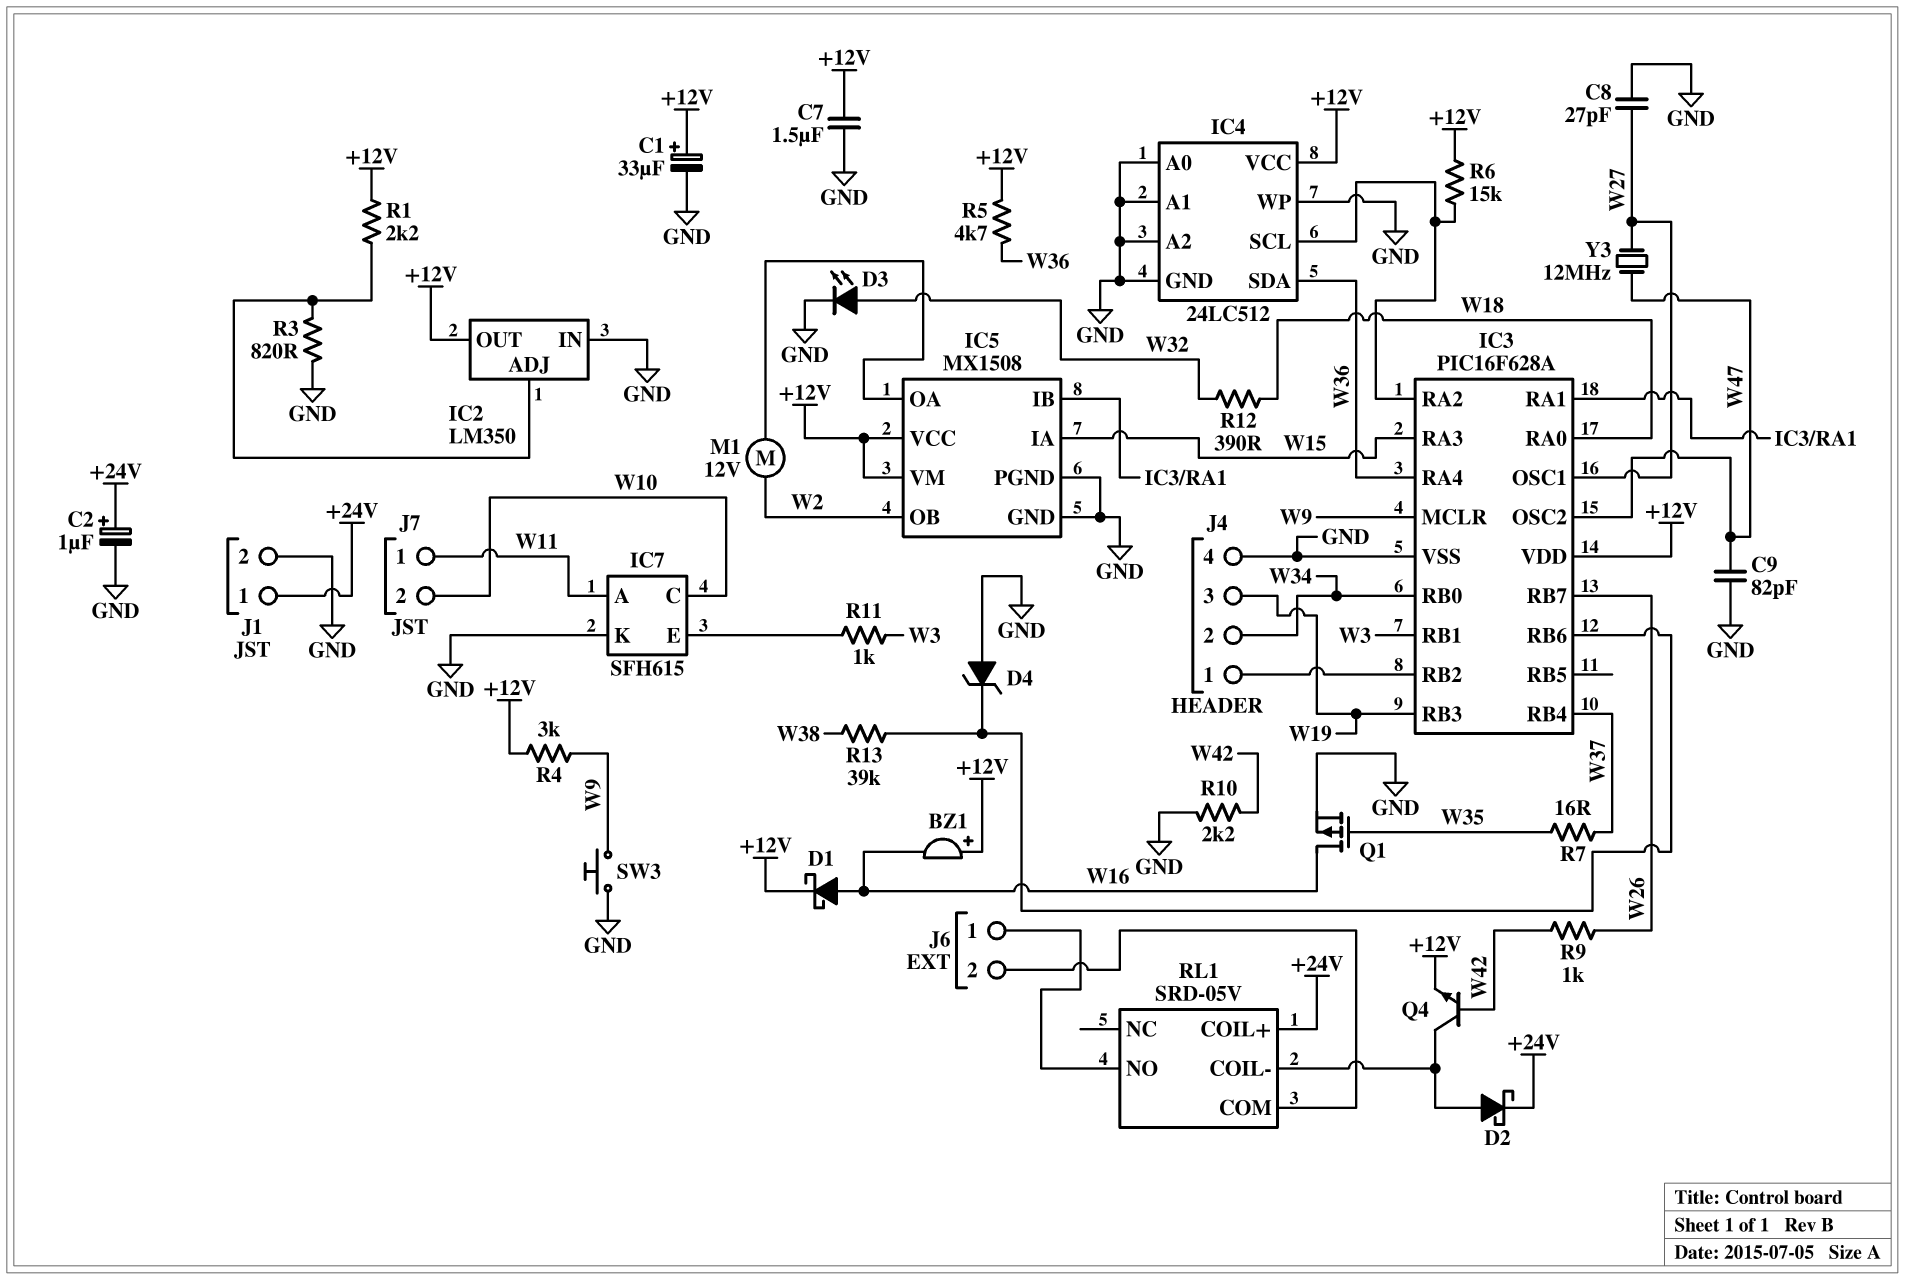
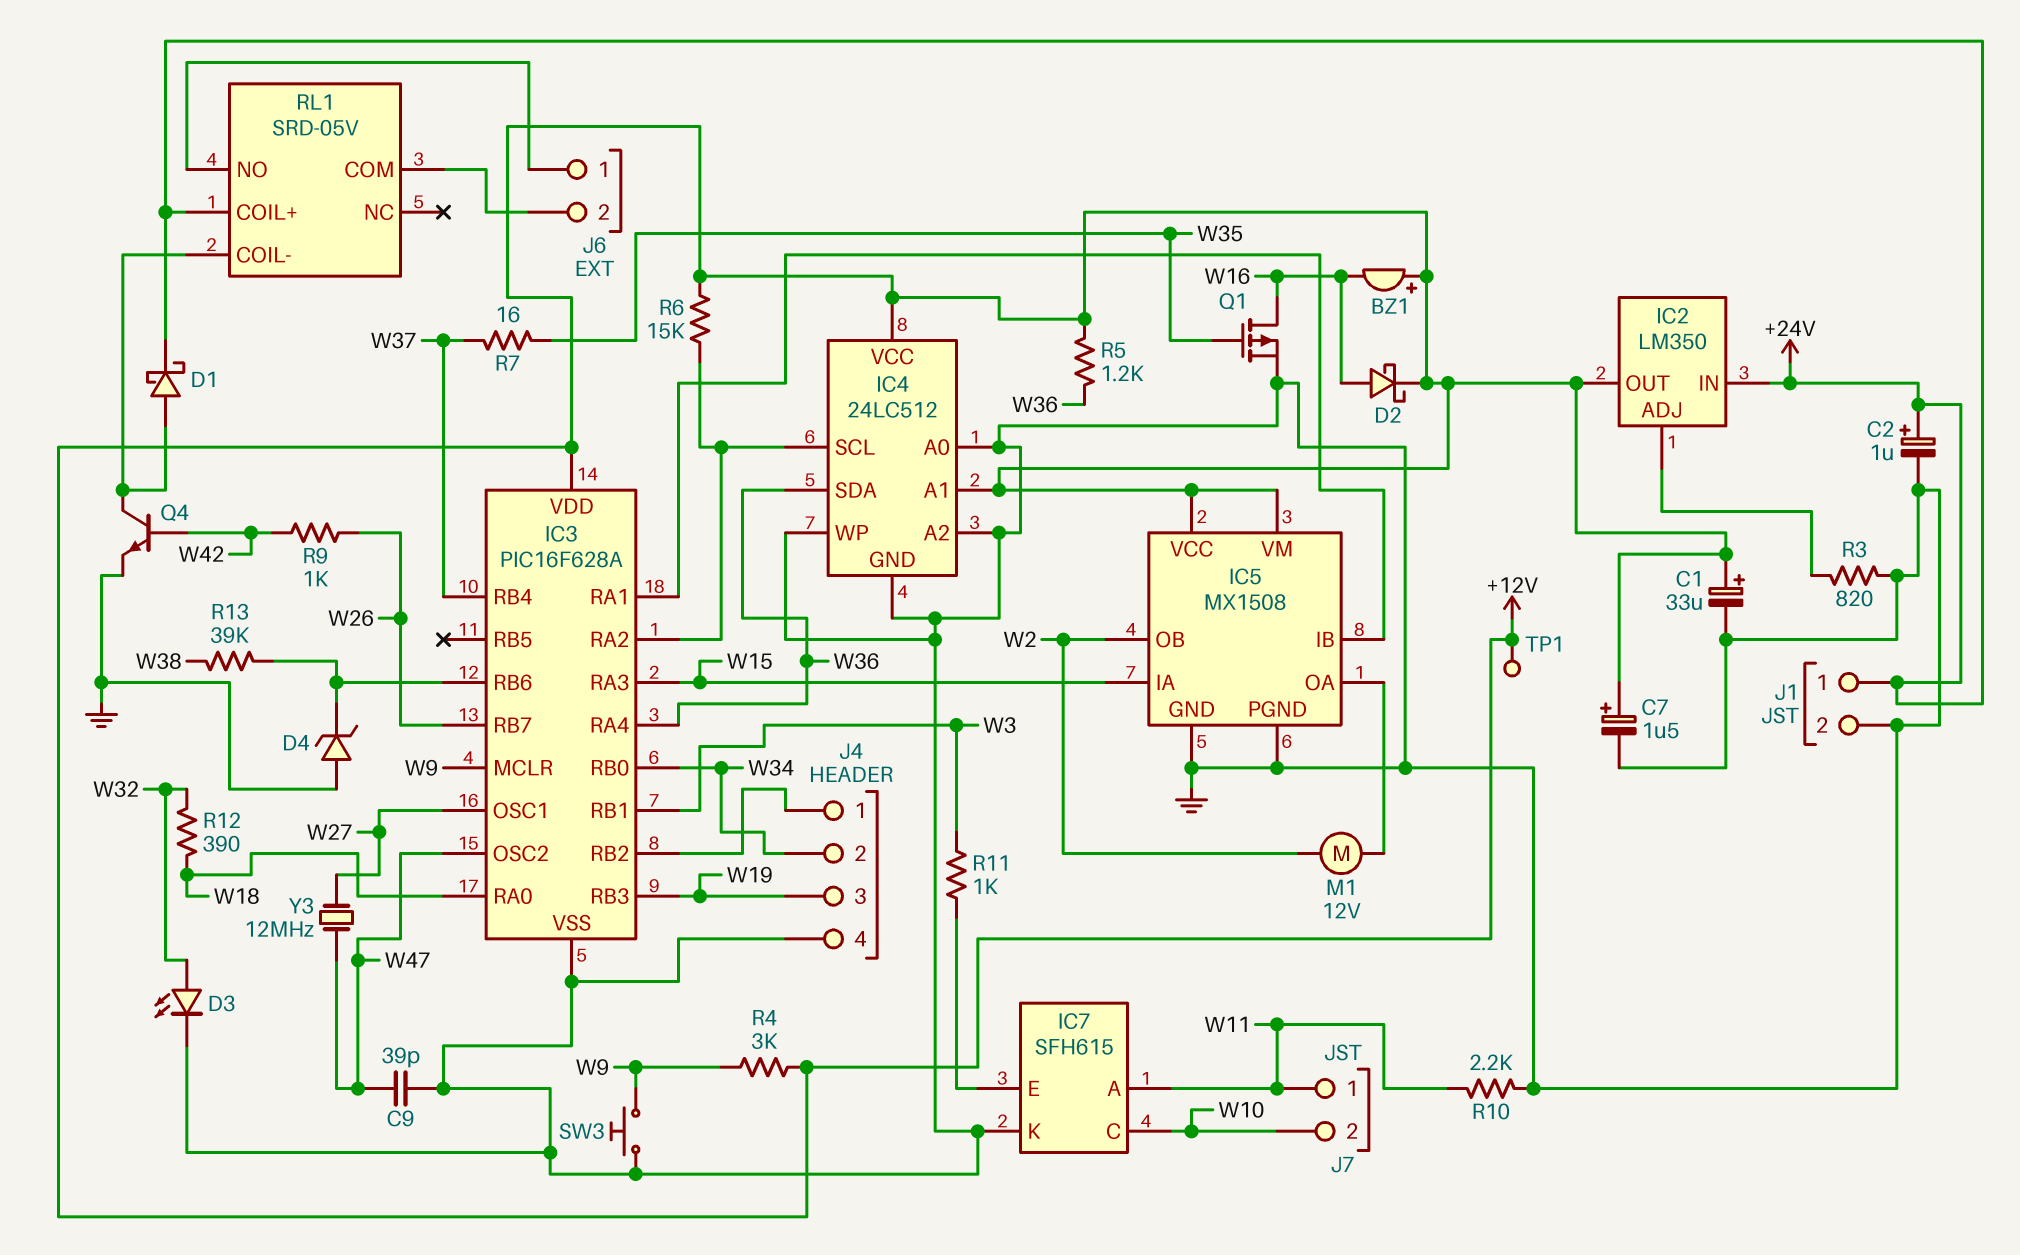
C7: 1.5uF (+12V, GND) -> 1.5uF (plus +12V, minus GND)
C8: 27pF (GND, W27) -> none
C9: 82pF (GND, W47) -> 39pF (GND, W47)
D1: schottky (A W16, K +12V) -> schottky (A RL1/COIL-, K +24V)
D2: schottky (A RL1/COIL-, K +24V) -> schottky (A W16, K +12V)
IC2 pin IN: GND -> +24V
IC4 pin A1: GND -> +12V
Q4: NPN (B W42, C RL1/COIL-, E +12V) -> NPN (B W42, C RL1/COIL-, E GND)
R1: 2.2k (+12V, IC2/ADJ) -> none
R5: 4.7k (+12V, W36) -> 1.2k (+12V, W36)
R10: 2.2k (GND, W42) -> 2.2k (GND, W11)
TP1: none -> test point (+12V)

